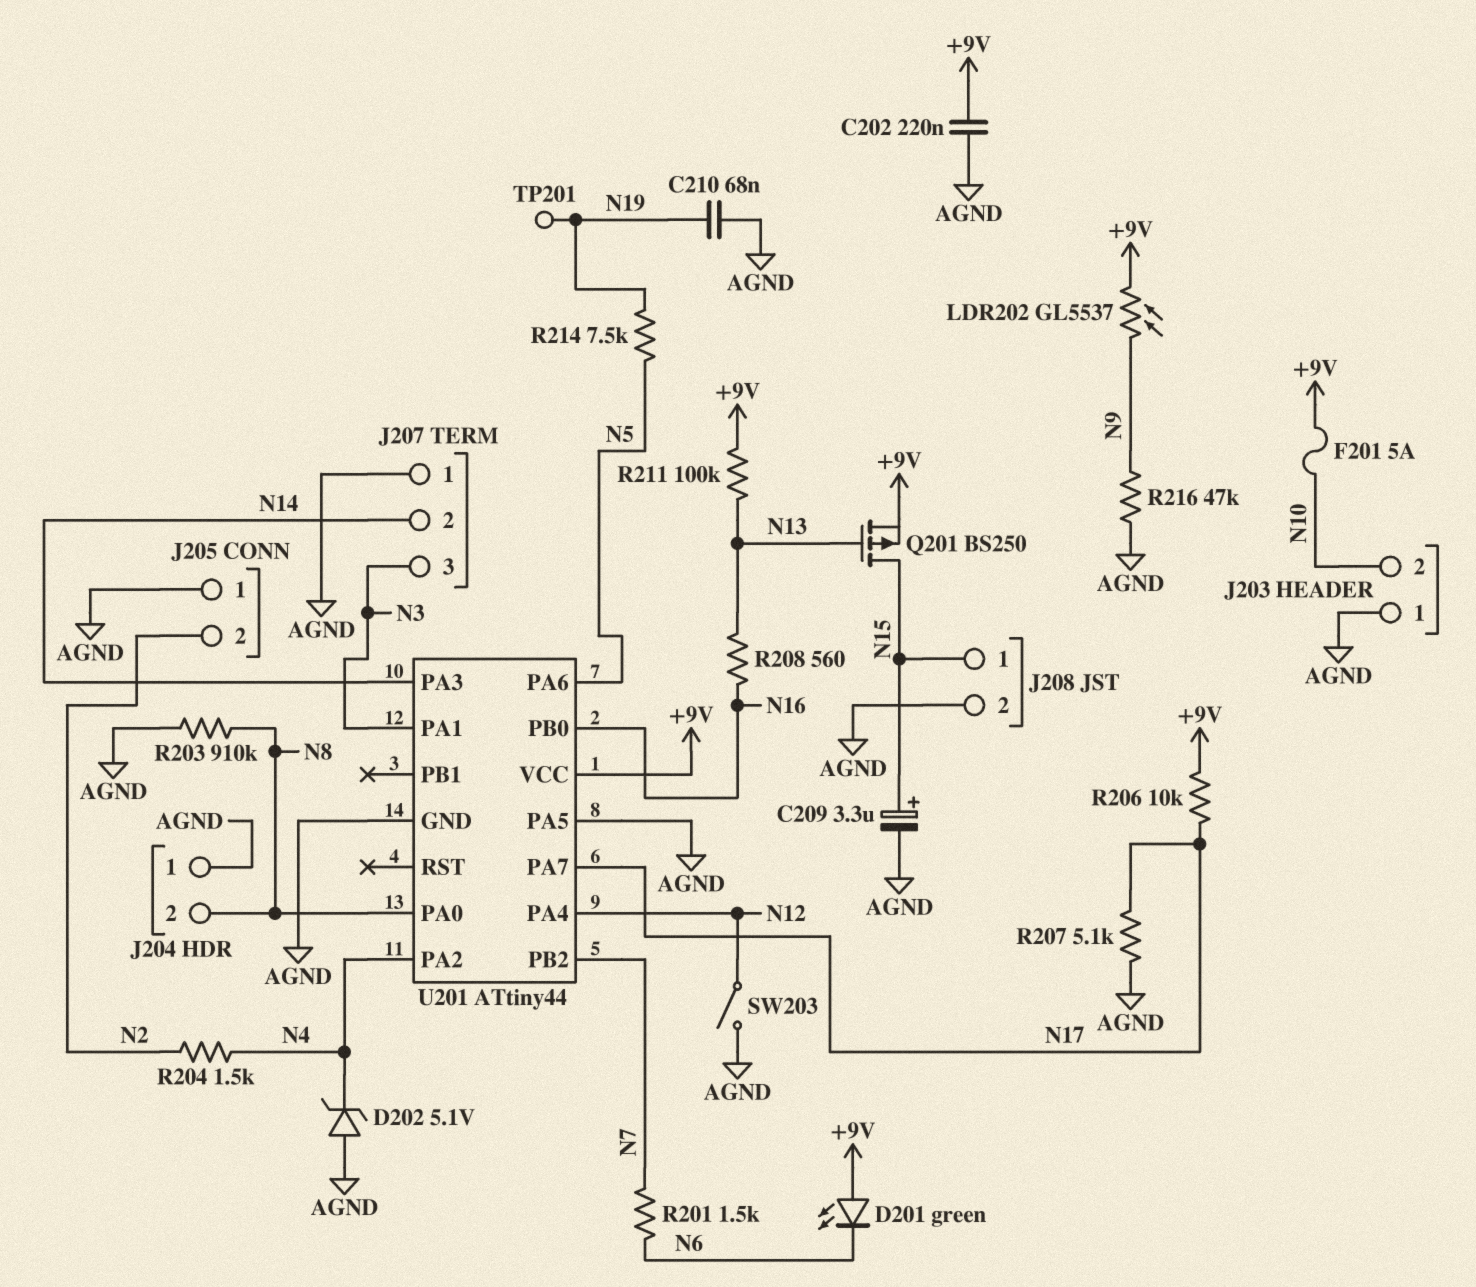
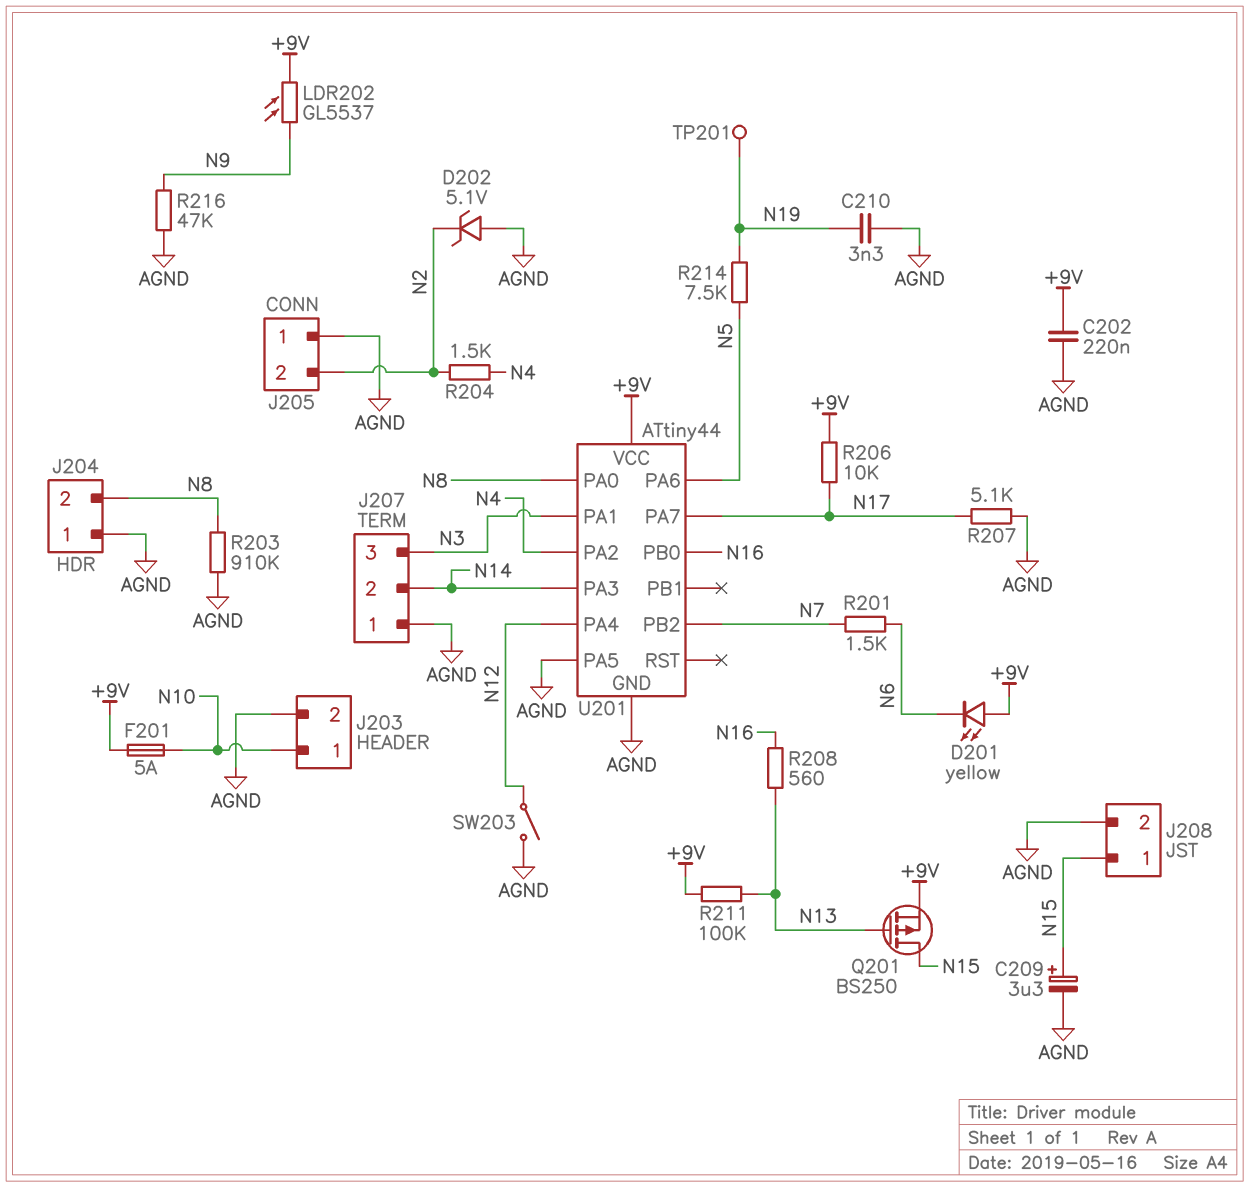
C210: 68nF (AGND, N19) -> 3.3nF (AGND, N19)
D201: LED green (A +9V, K N6) -> LED yellow (A +9V, K N6)
D202: zener 5.1V (A AGND, K N4) -> zener 5.1V (A AGND, K N2)
J203 pin 1: AGND -> N10
J203 pin 2: N10 -> AGND

